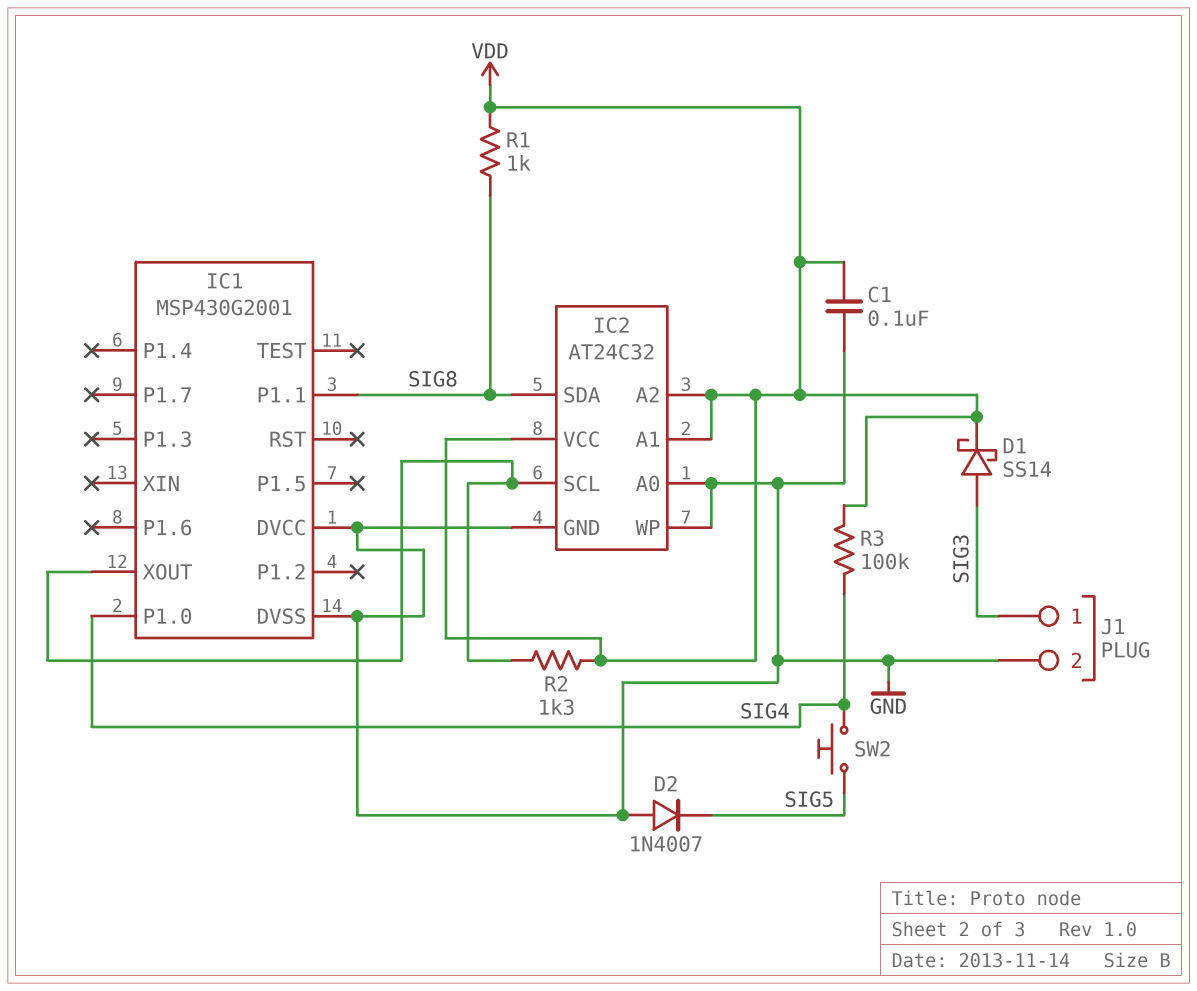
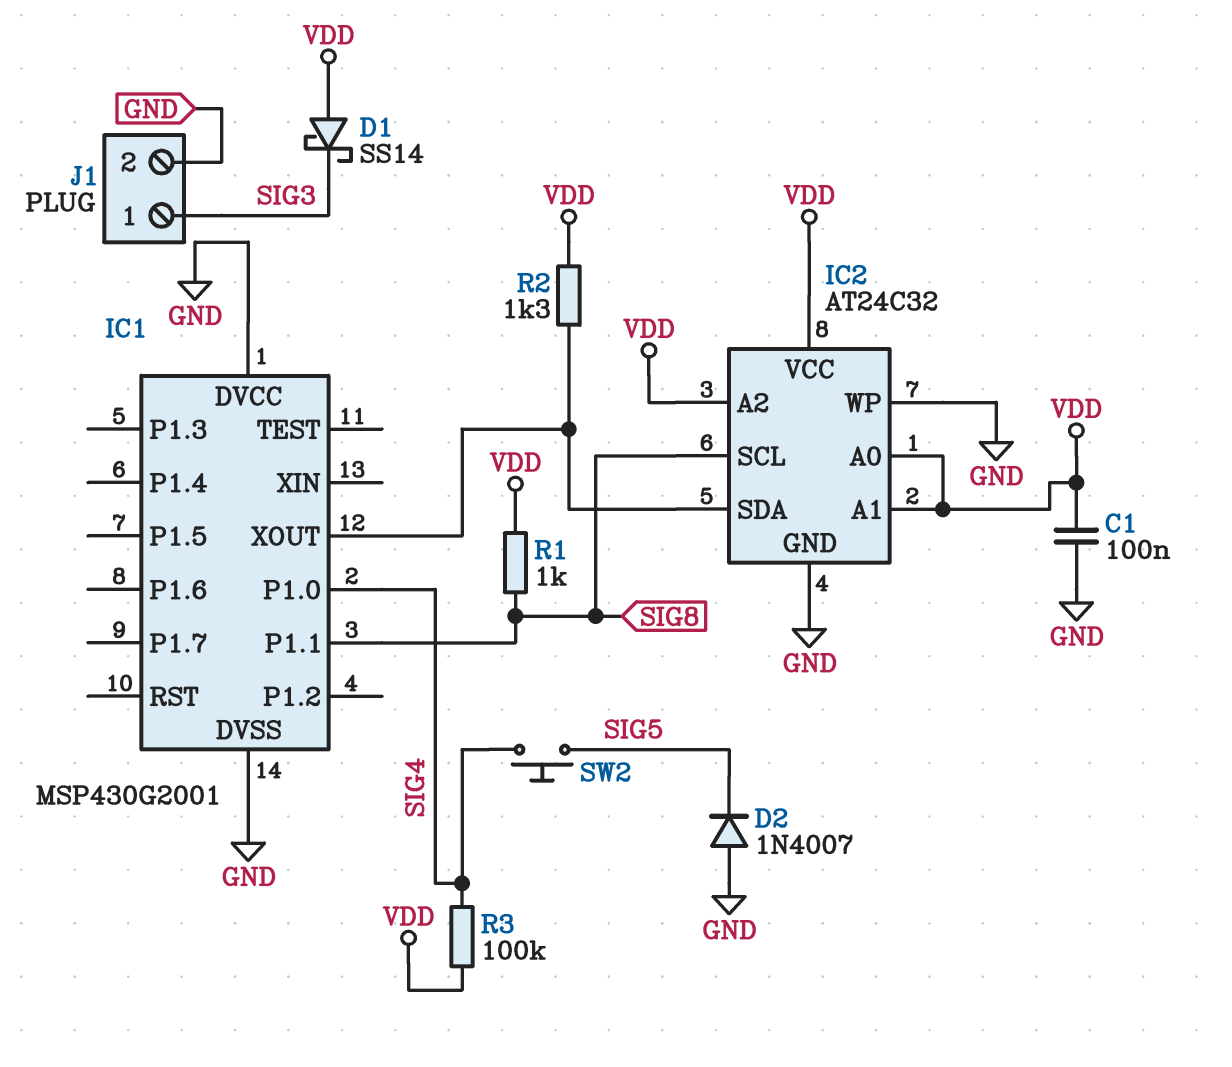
D1: schottky SS14 (A SIG3, K VDD) -> schottky SS14 (A VDD, K SIG3)
IC2 pin A0: GND -> VDD
IC2 pin SCL: IC1/XOUT -> SIG8
IC2 pin SDA: SIG8 -> IC1/XOUT

